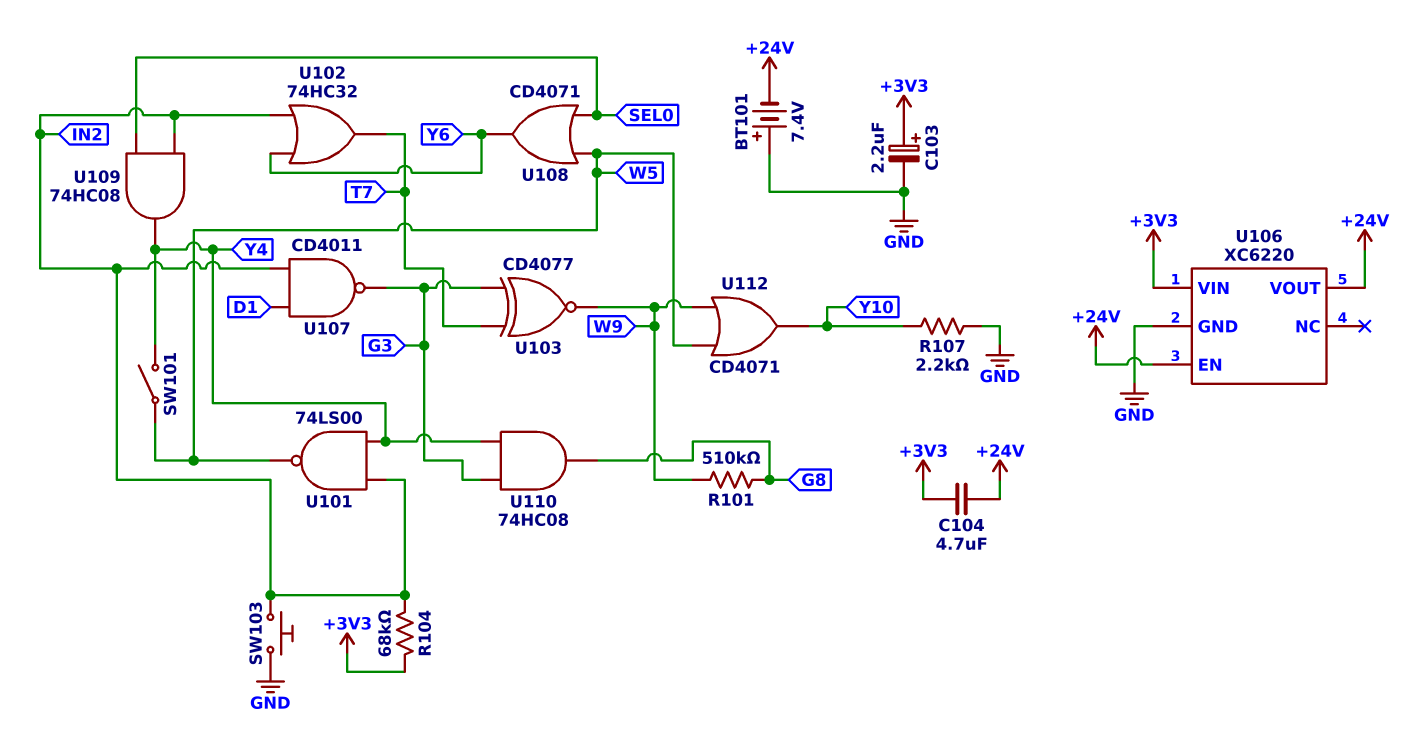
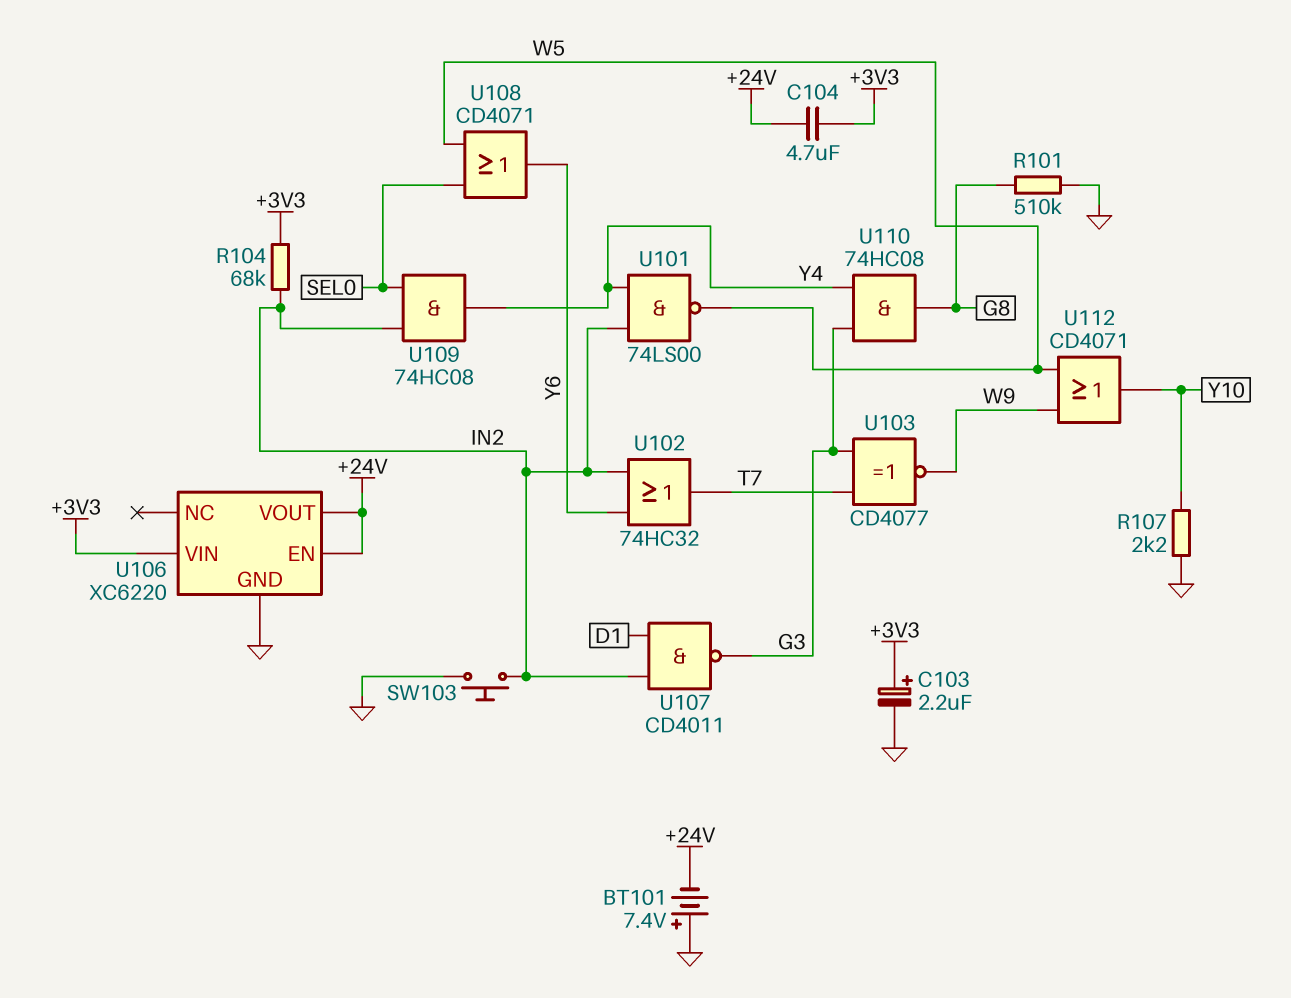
R101: 510k (G8, W9) -> 510k (G8, GND)
SW101: switch (W5, Y4) -> none

